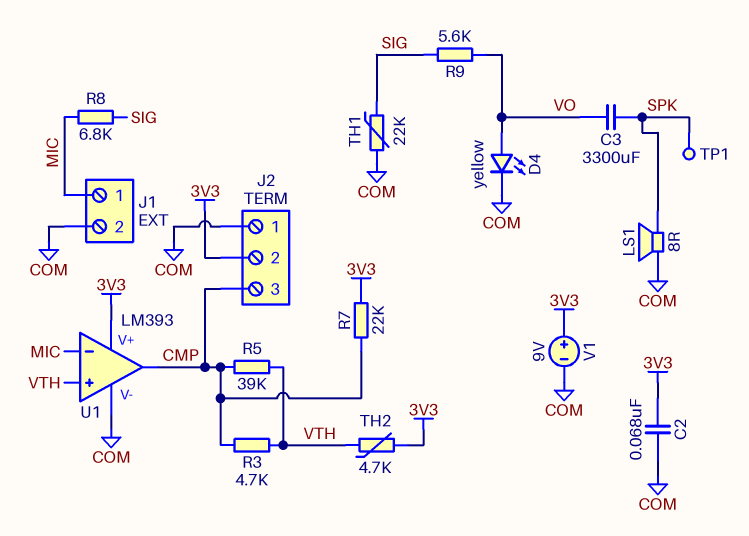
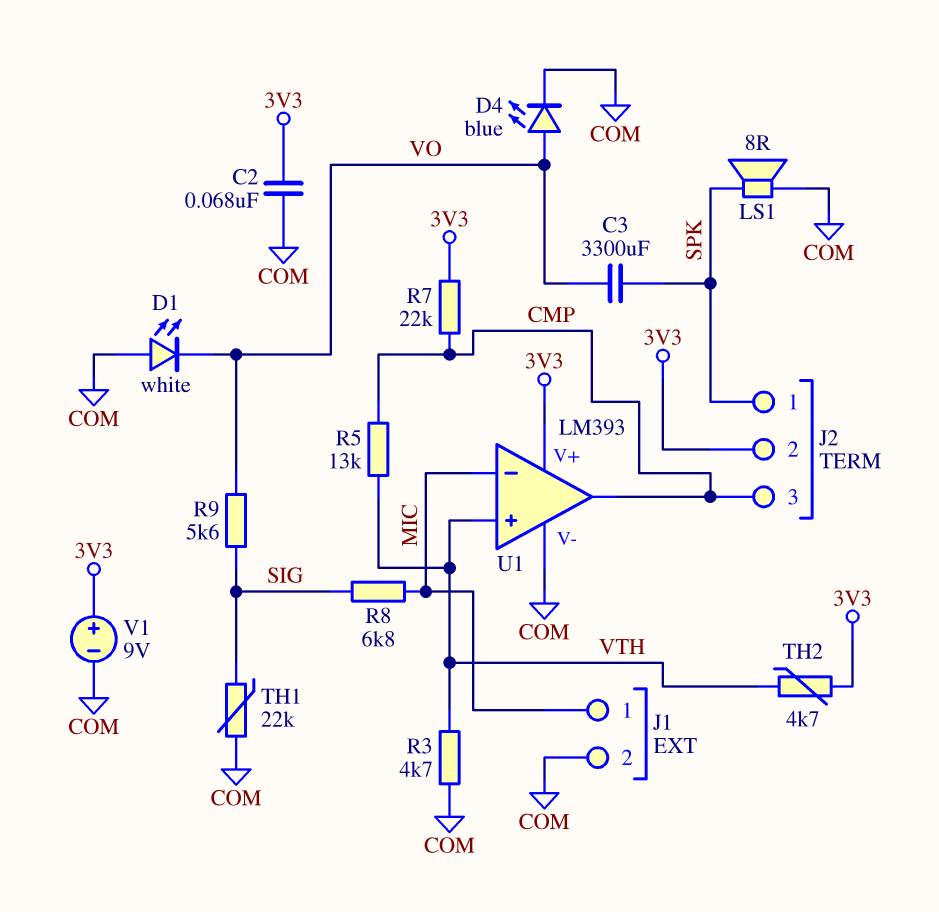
D1: none -> LED white (A COM, K VO)
D4: LED yellow (A VO, K COM) -> LED blue (A VO, K COM)
J2 pin 1: COM -> SPK
R3: 4.7k (CMP, VTH) -> 4.7k (COM, VTH)
R5: 39k (CMP, VTH) -> 13k (CMP, VTH)
TP1: test point (SPK) -> none

